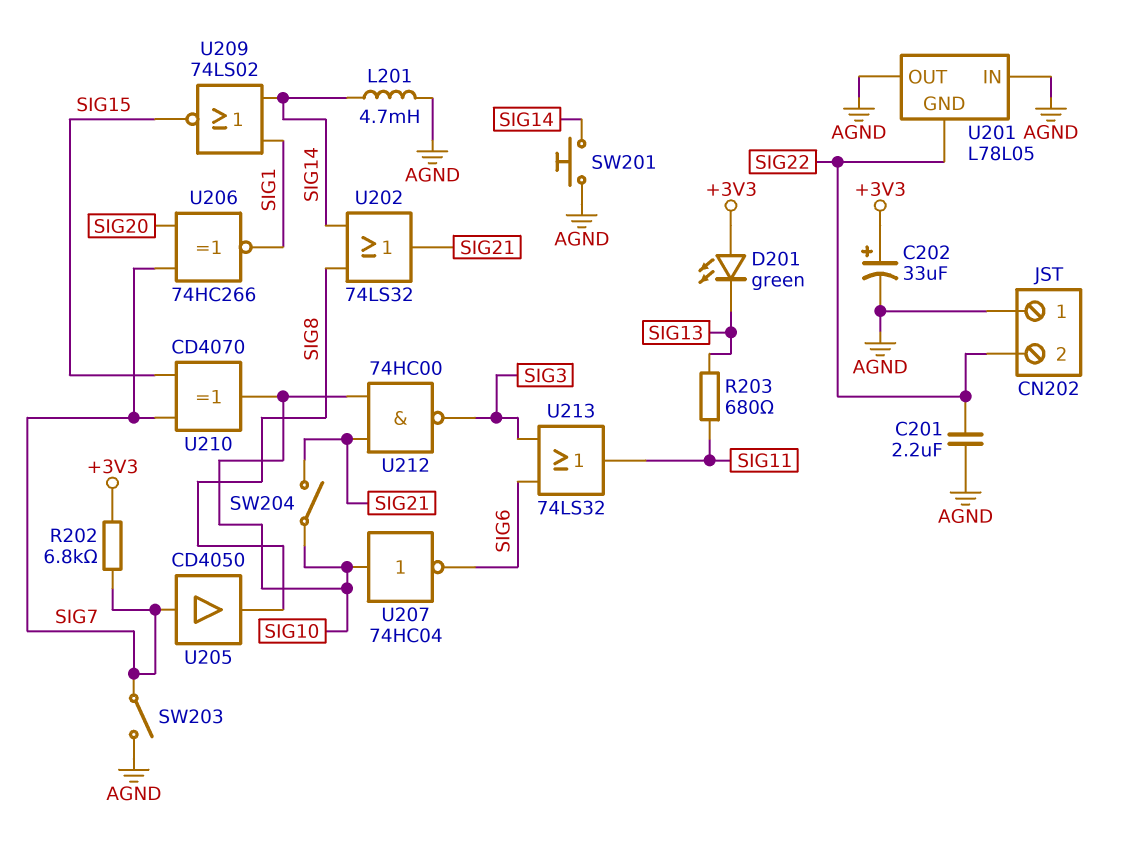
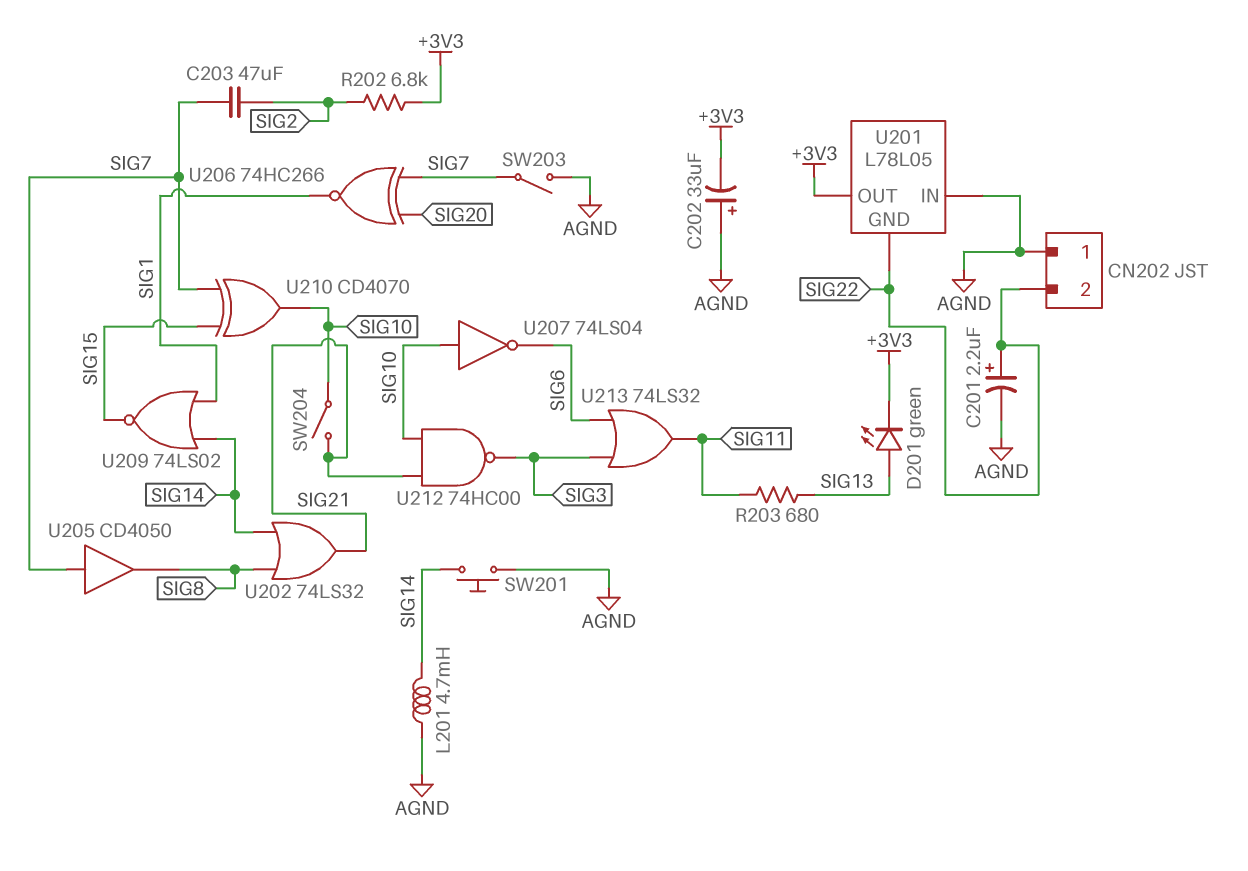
C201: 2.2uF (AGND, SIG22) -> 2.2uF (plus SIG22, minus AGND)
C202: 33uF (plus +3V3, minus AGND) -> 33uF (plus AGND, minus +3V3)
C203: none -> 47uF (SIG2, SIG7)
D201: LED green (A +3V3, K SIG13) -> LED green (A SIG13, K +3V3)
R202: 6.8k (+3V3, SIG7) -> 6.8k (+3V3, SIG2)
U201 pin OUT: AGND -> +3V3
U207: NOT 74HC04 (in SIG10, out SIG6) -> NOT 74LS04 (in SIG10, out SIG6)

